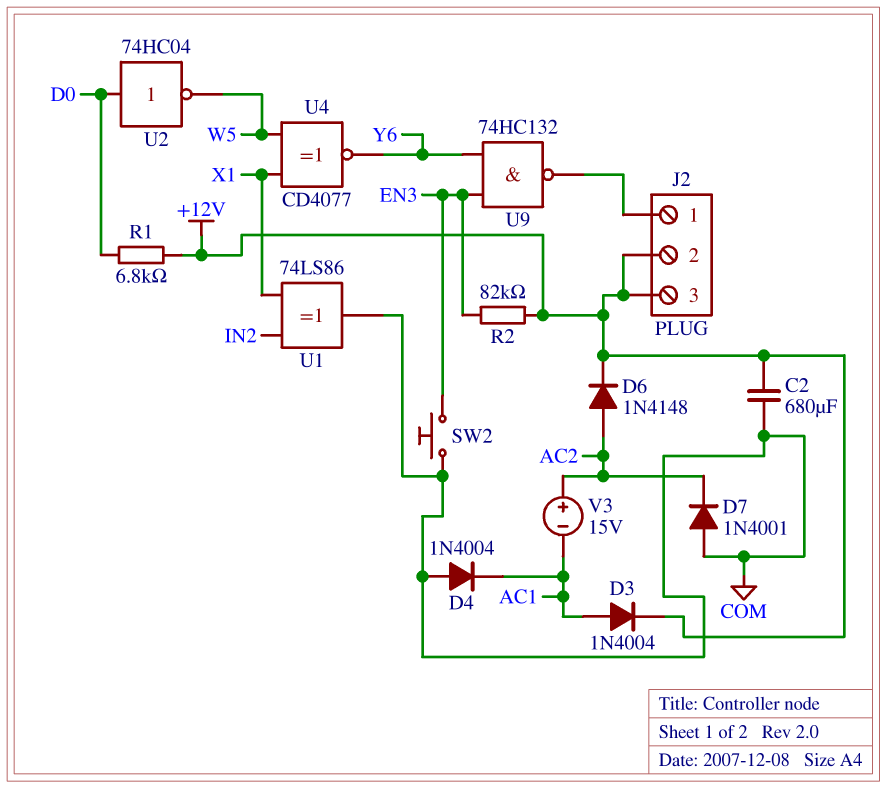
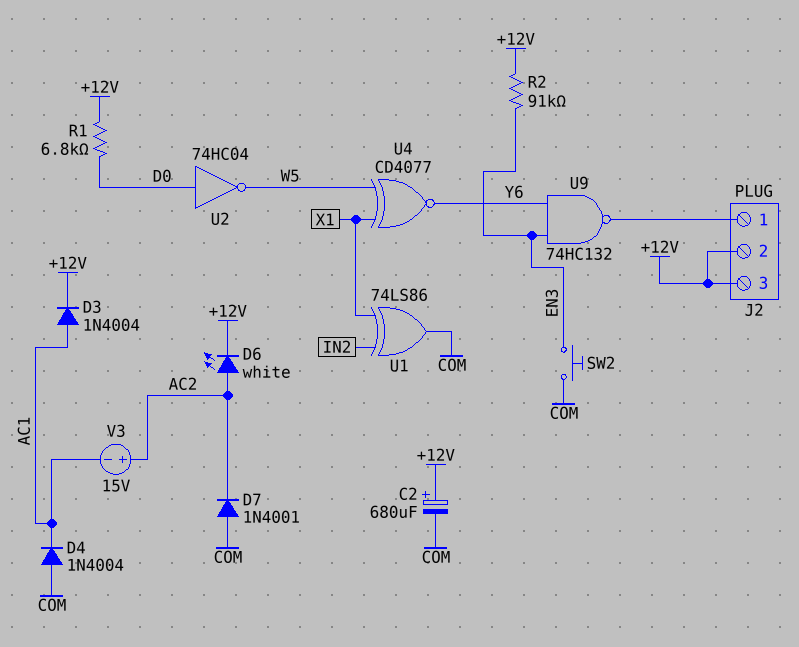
C2: 680uF (+12V, COM) -> 680uF (plus +12V, minus COM)
D6: diode 1N4148 (A AC2, K +12V) -> LED white (A AC2, K +12V)
R2: 82k (+12V, EN3) -> 91k (+12V, EN3)

